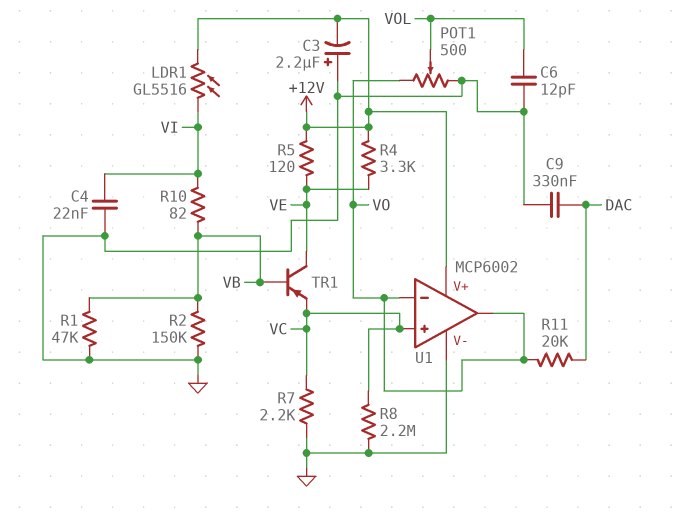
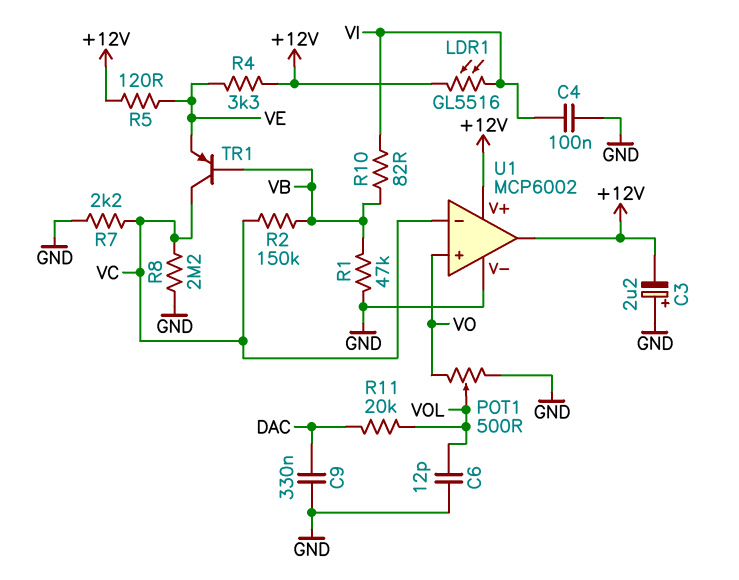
C4: 22nF (GND, VI) -> 100nF (GND, VI)
R2: 150k (GND, VB) -> 150k (VB, VC)
R11: 20k (DAC, VO) -> 20k (DAC, VOL)
TR1: PNP (B VB, C VE, E VC) -> PNP (B VB, C VC, E VE)
U1 pin in+: VC -> VO
U1 pin in-: VO -> VC
U1 pin out: VO -> +12V

